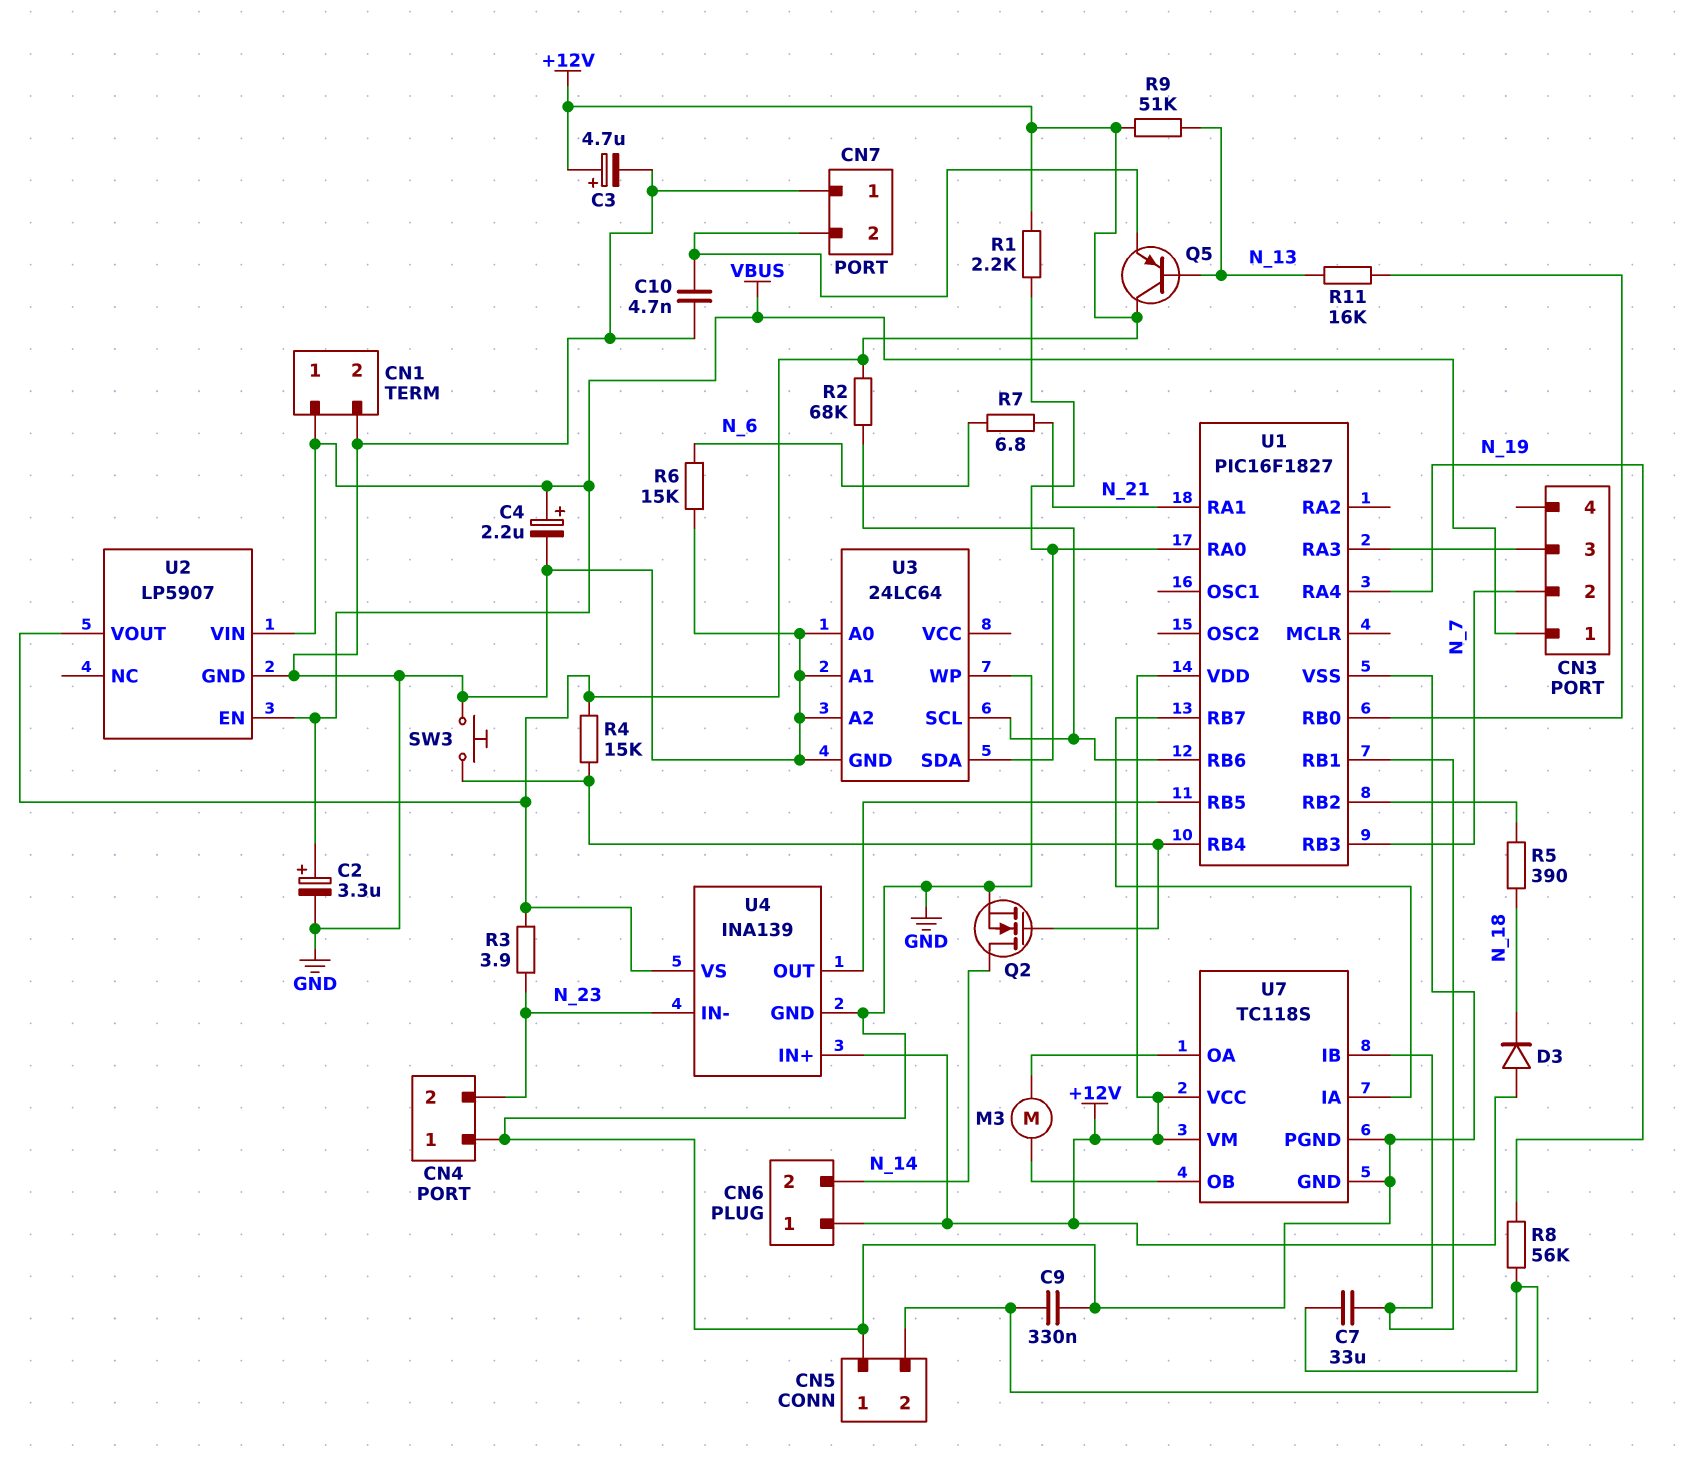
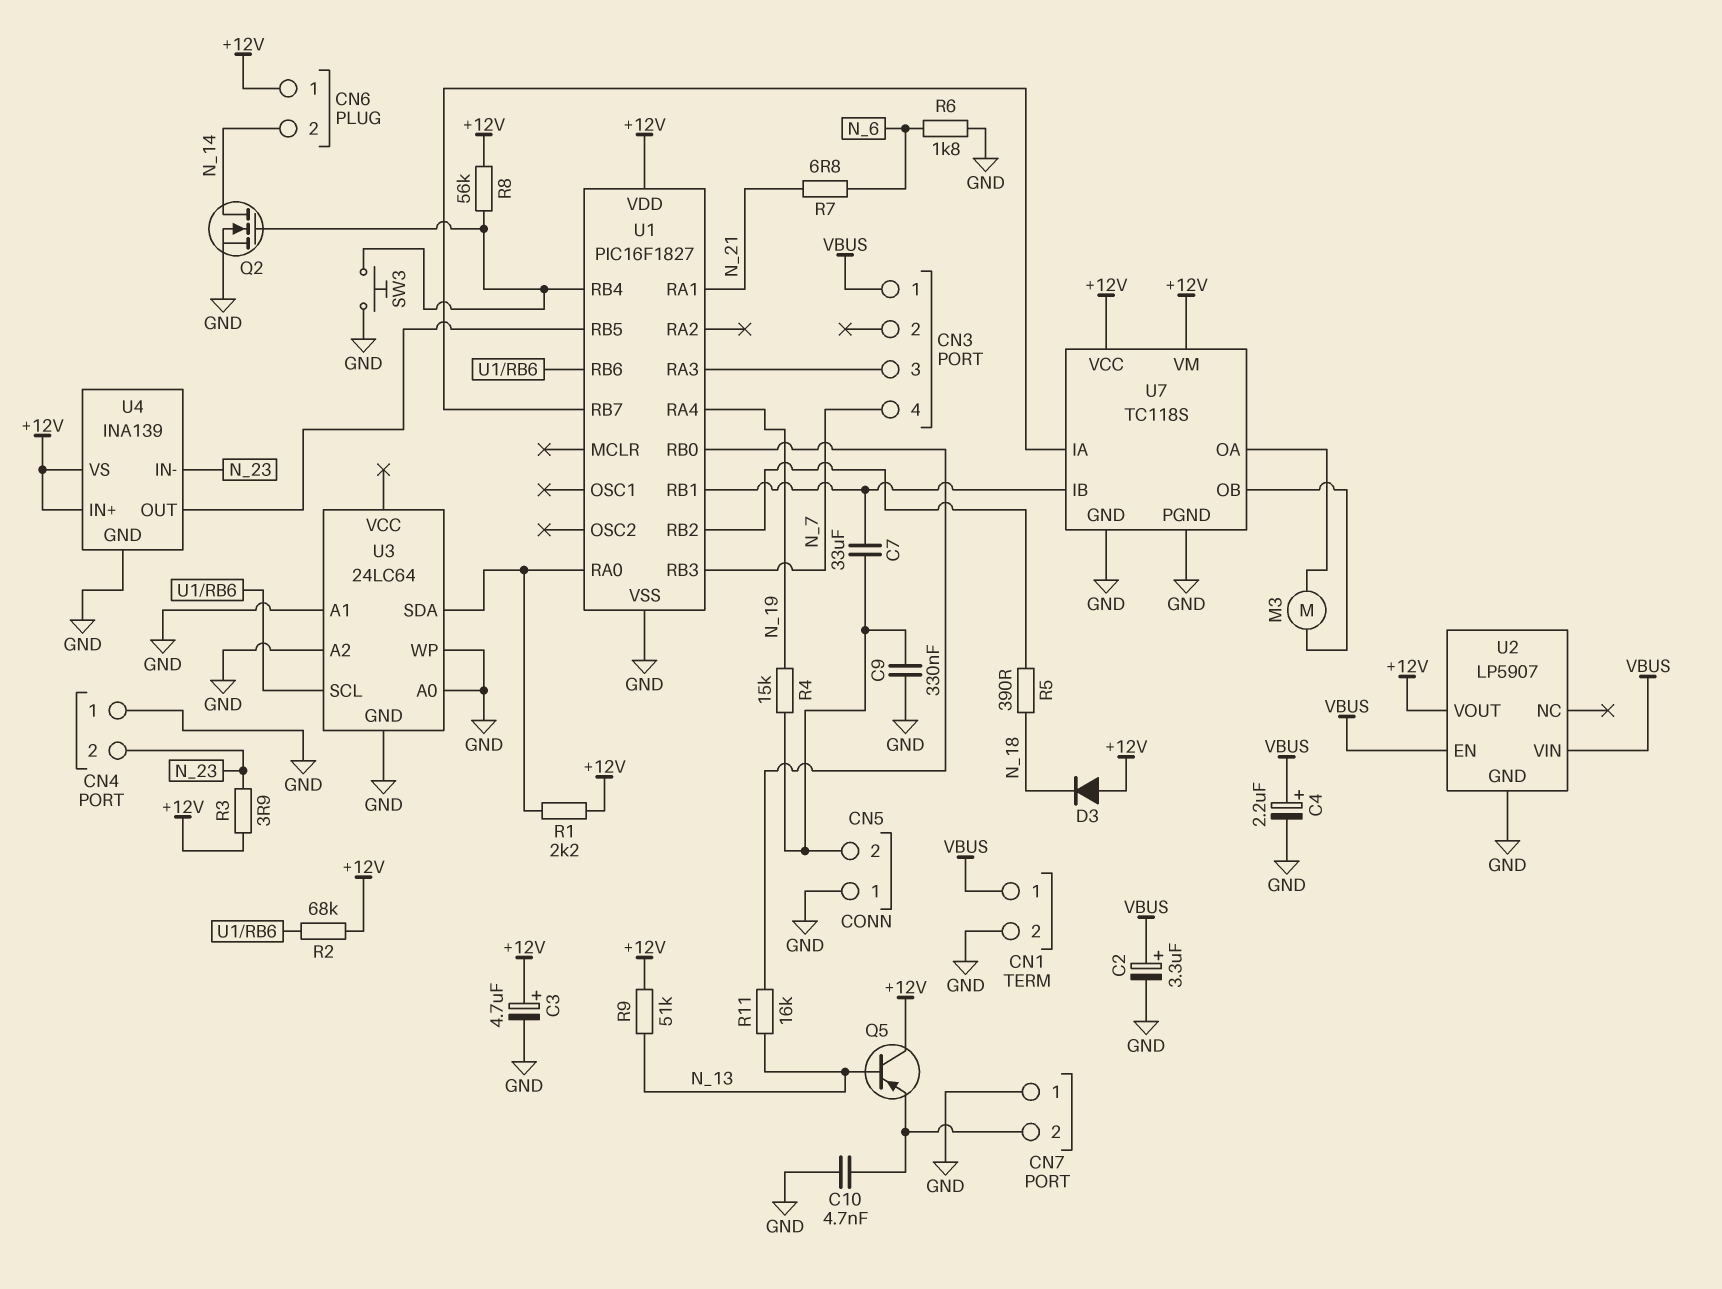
CN3 pin 2: N_7 -> none
CN3 pin 4: none -> N_7
R4: 15k (+12V, U1/RB4) -> 15k (CN5/2, N_19)
R6: 15k (GND, N_6) -> 1.8k (GND, N_6)
R8: 56k (CN5/2, N_19) -> 56k (+12V, U1/RB4)

